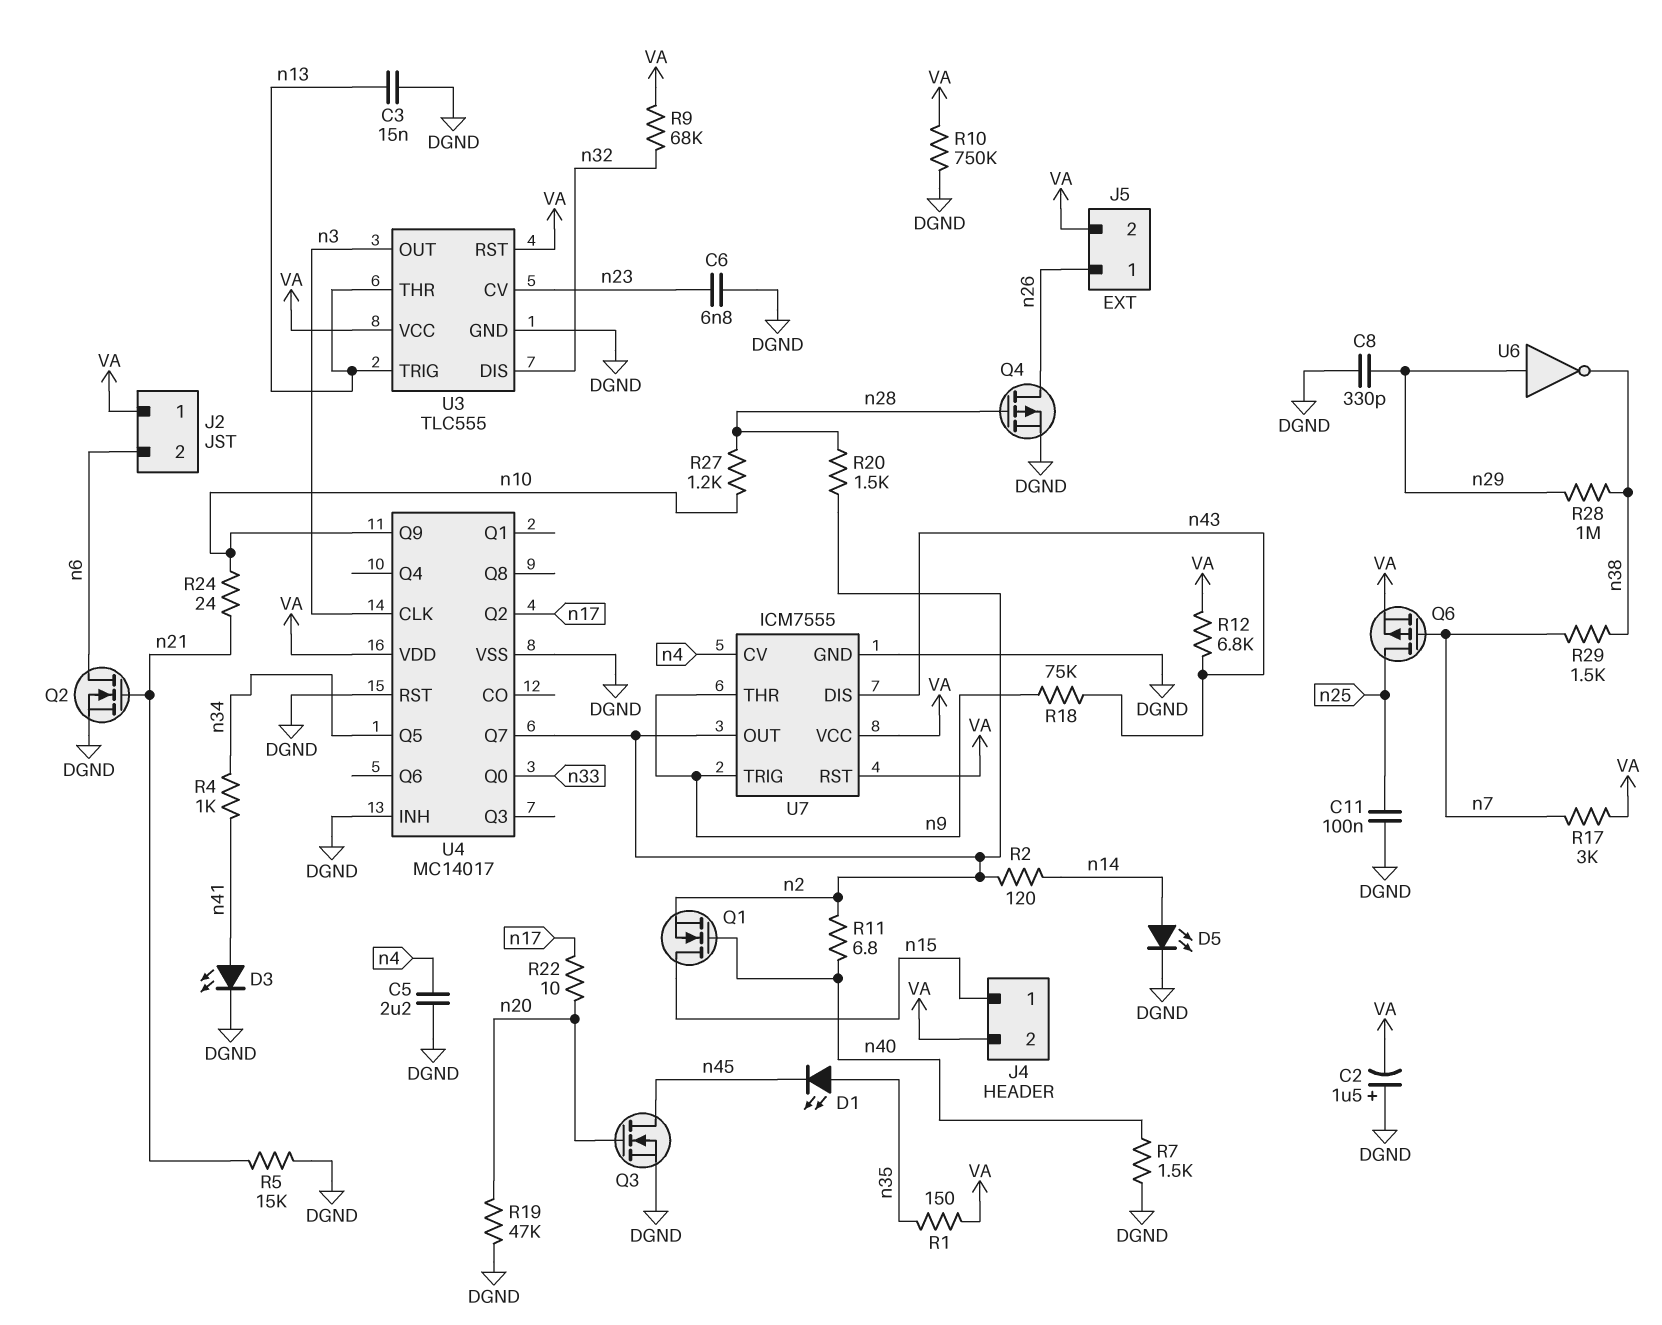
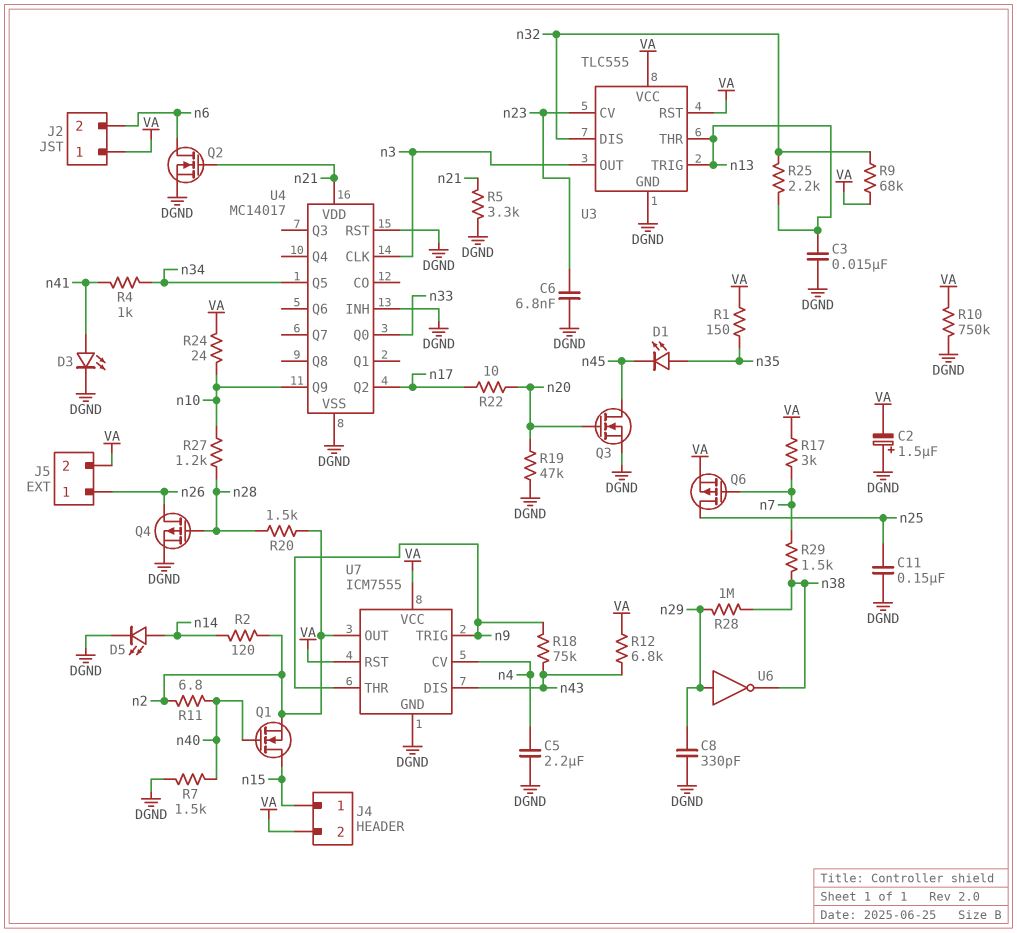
C11: 100nF (DGND, n25) -> 150nF (DGND, n25)
R5: 15k (DGND, n21) -> 3.3k (DGND, n21)
R24: 24 (n10, n21) -> 24 (VA, n10)
R25: none -> 2.2k (n13, n32)
U4 pin Q7: n2 -> none
U4 pin VDD: VA -> n21

